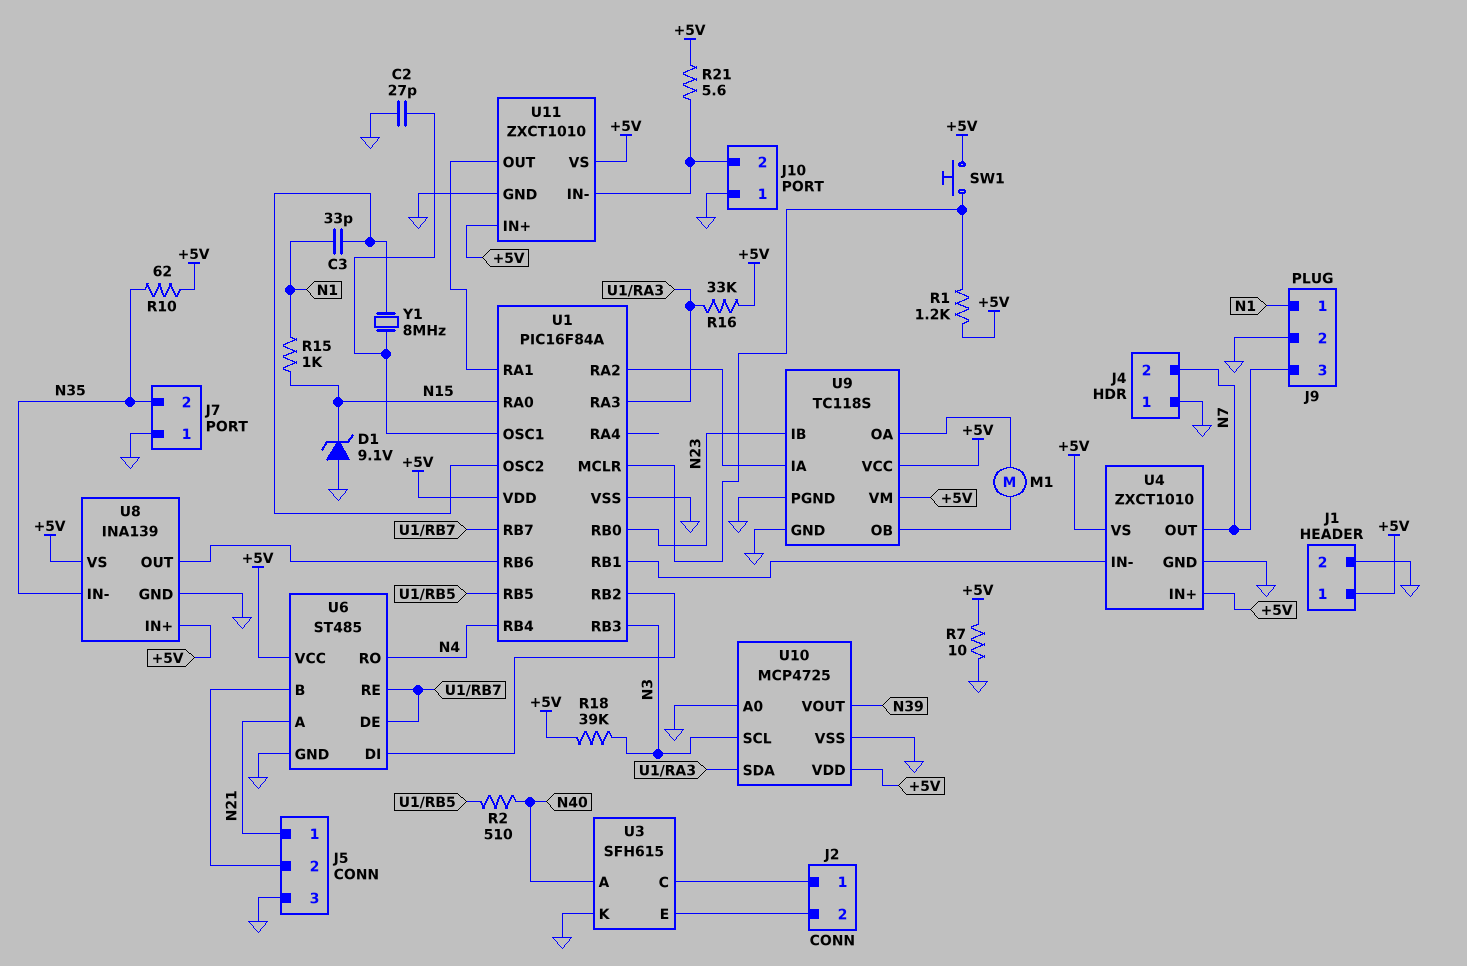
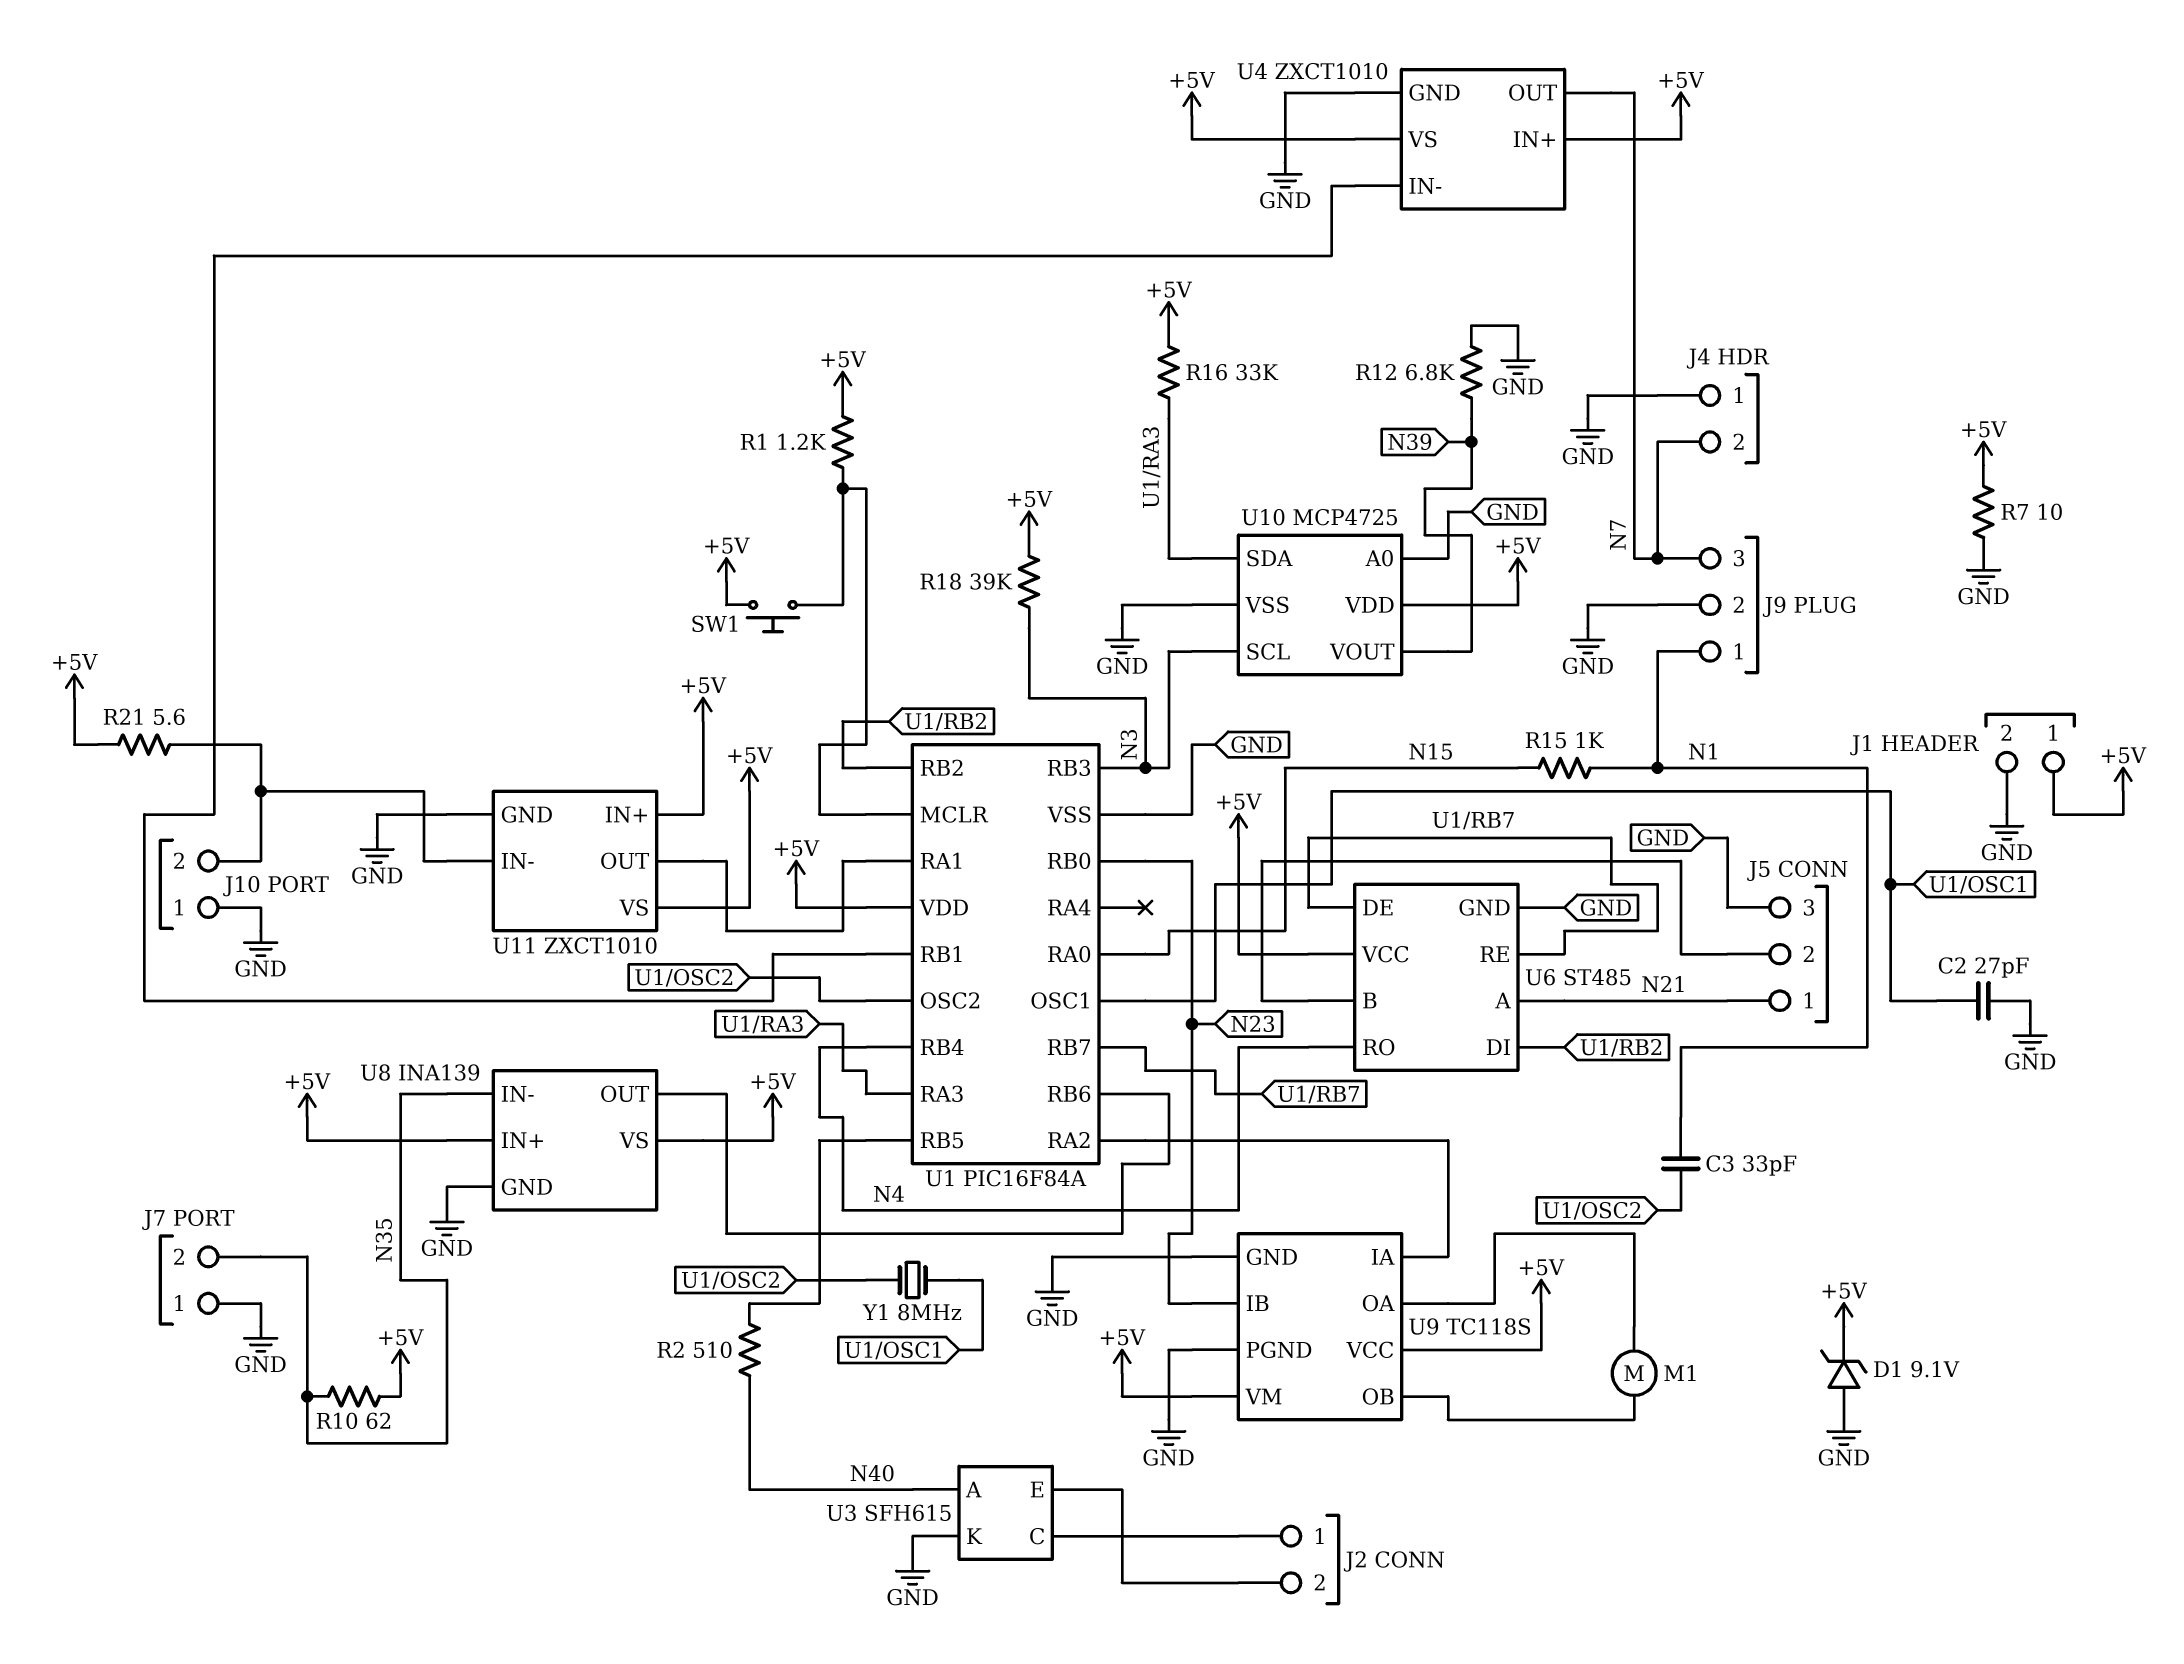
D1: zener 9.1V (A GND, K N15) -> zener 9.1V (A GND, K +5V)
R12: none -> 6.8k (GND, N39)

